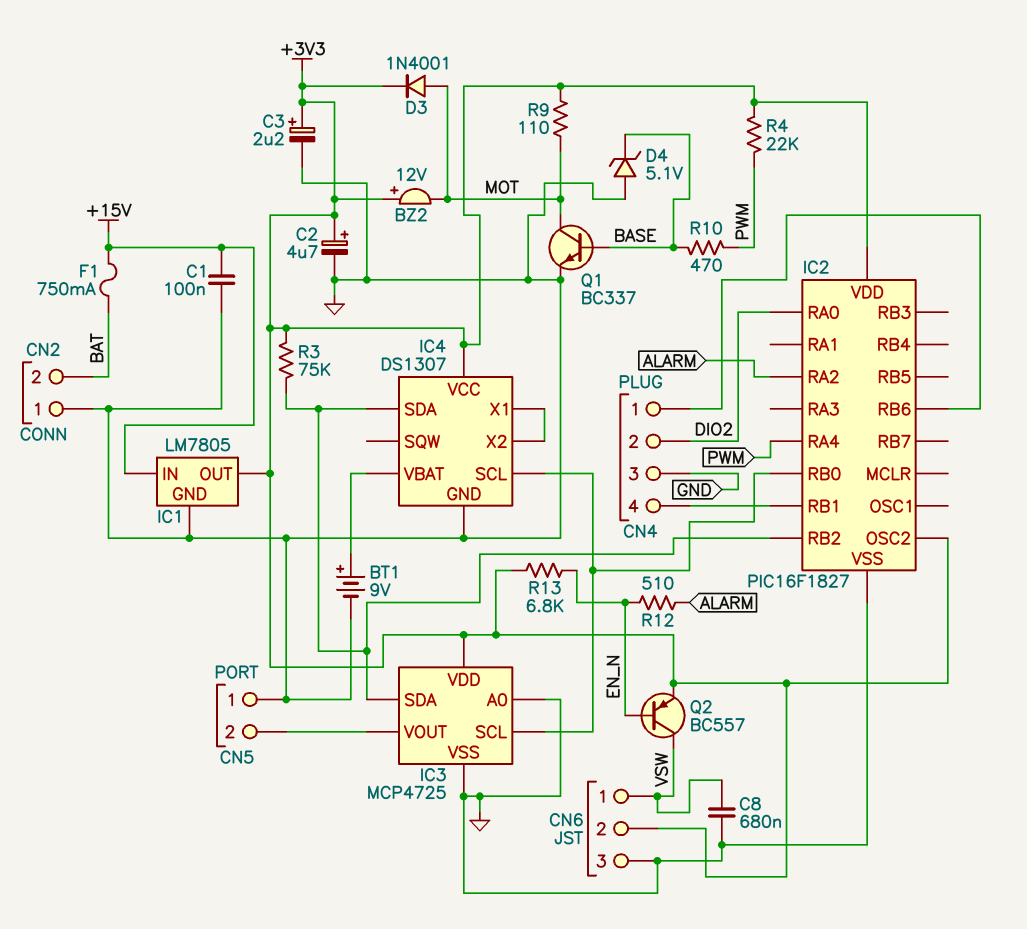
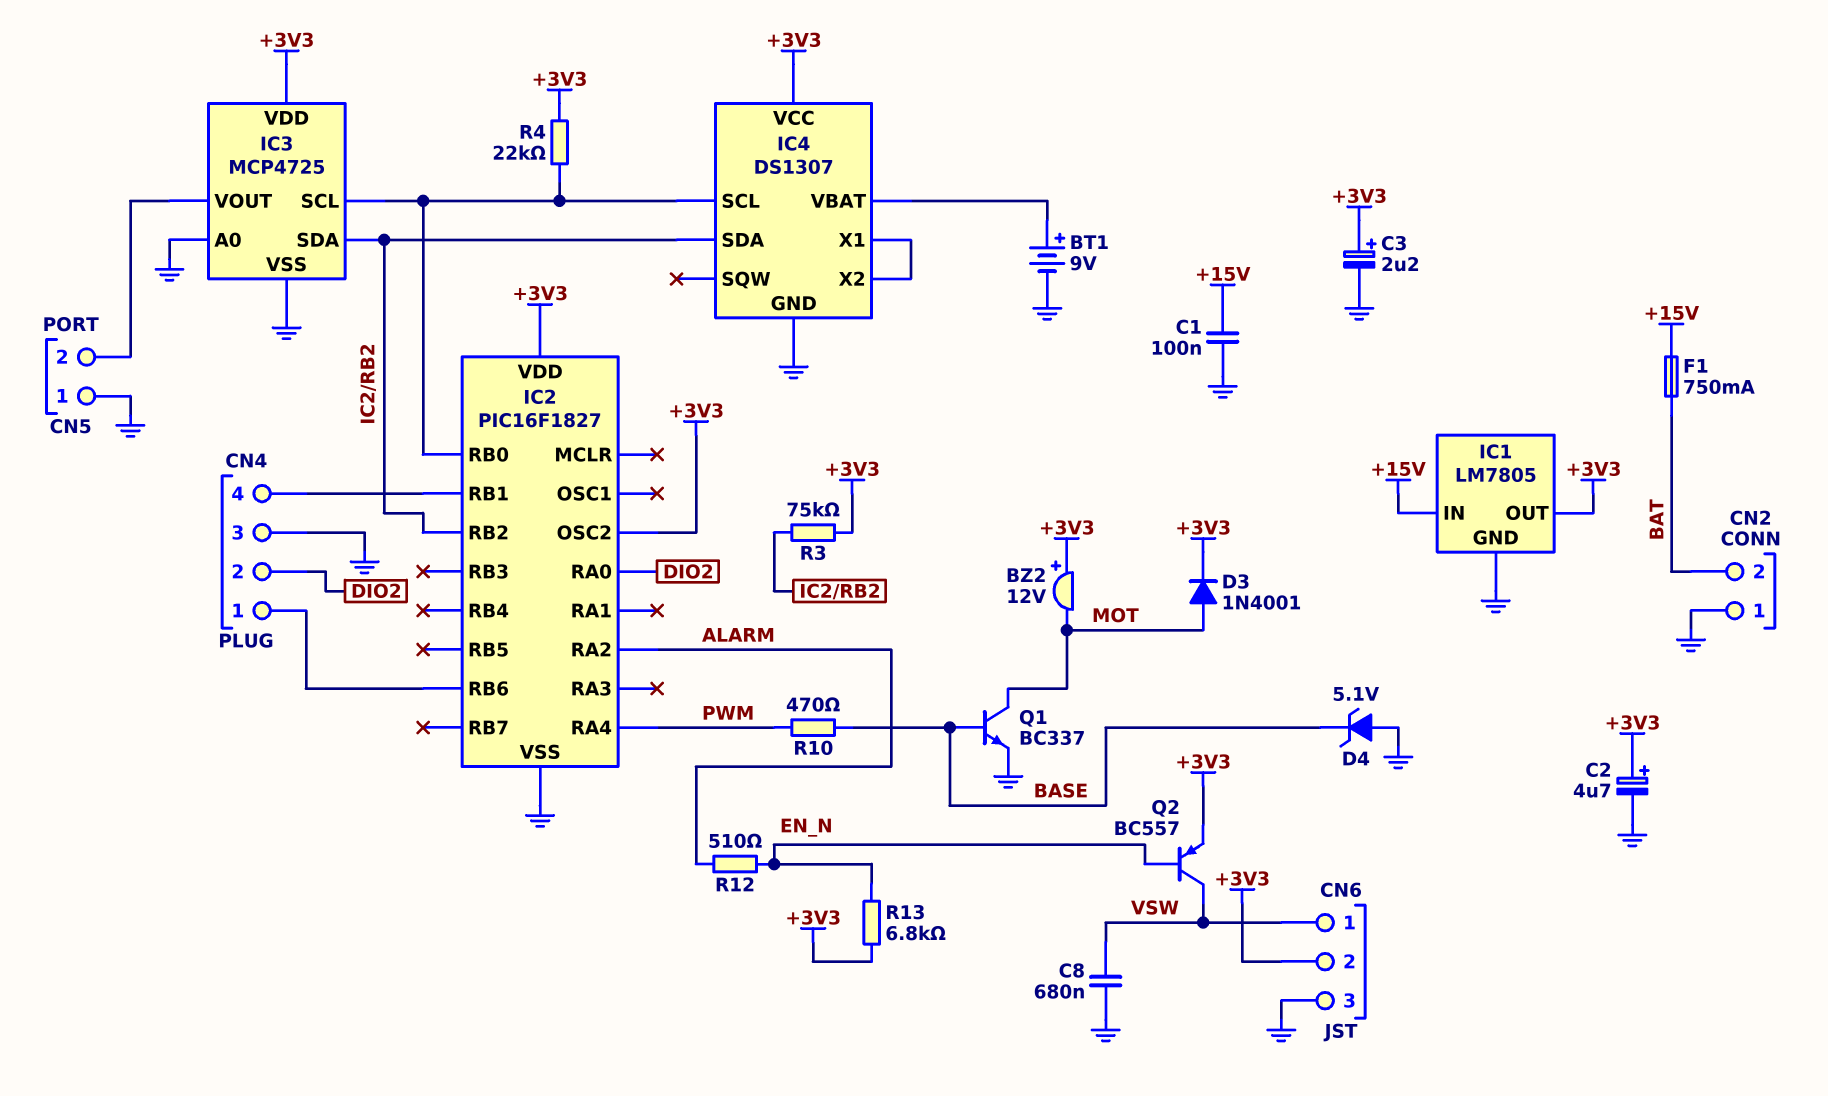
R4: 22k (+3V3, PWM) -> 22k (+3V3, IC2/RB0)
R9: 110 (+3V3, MOT) -> none

